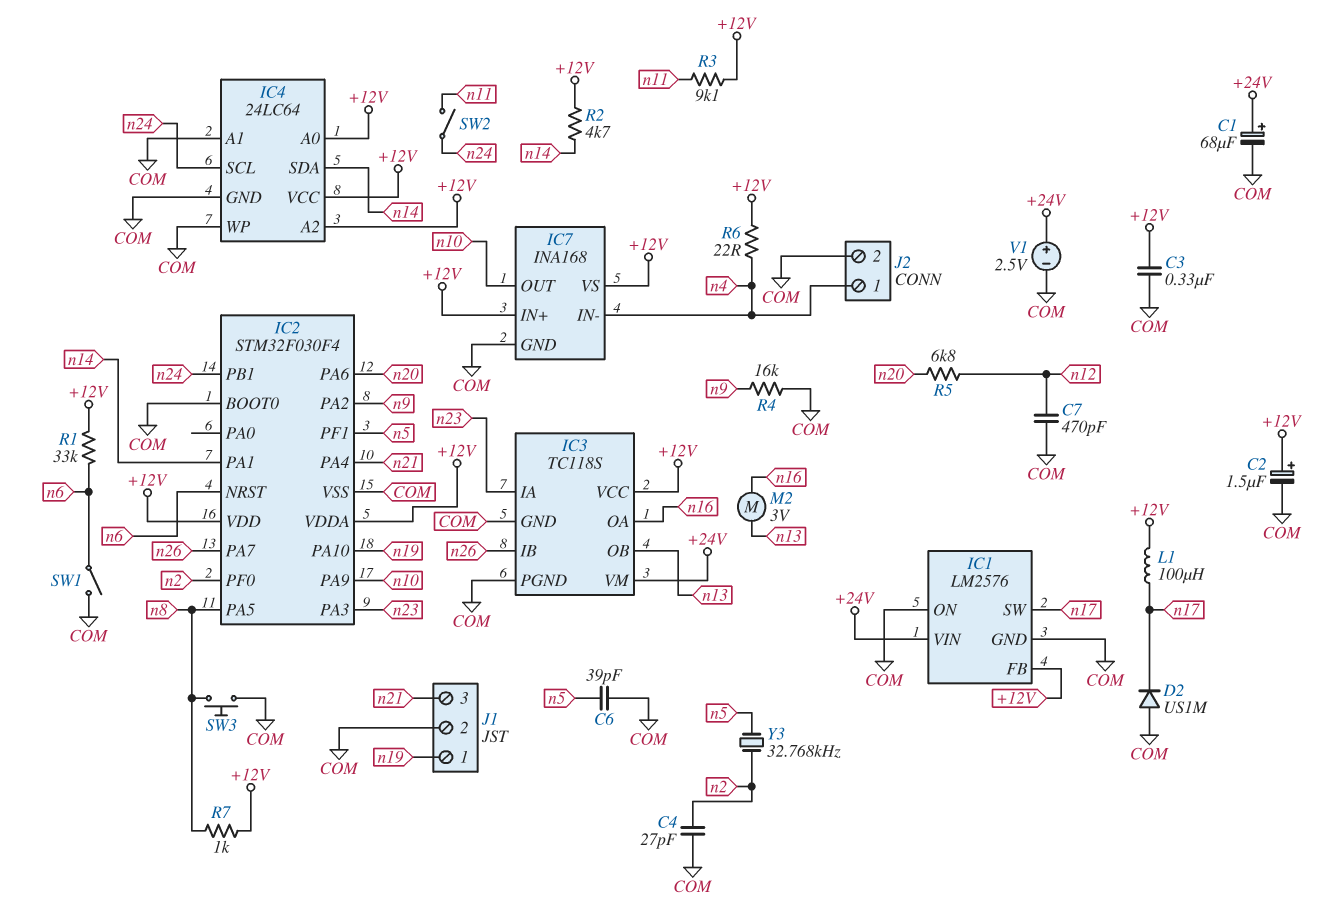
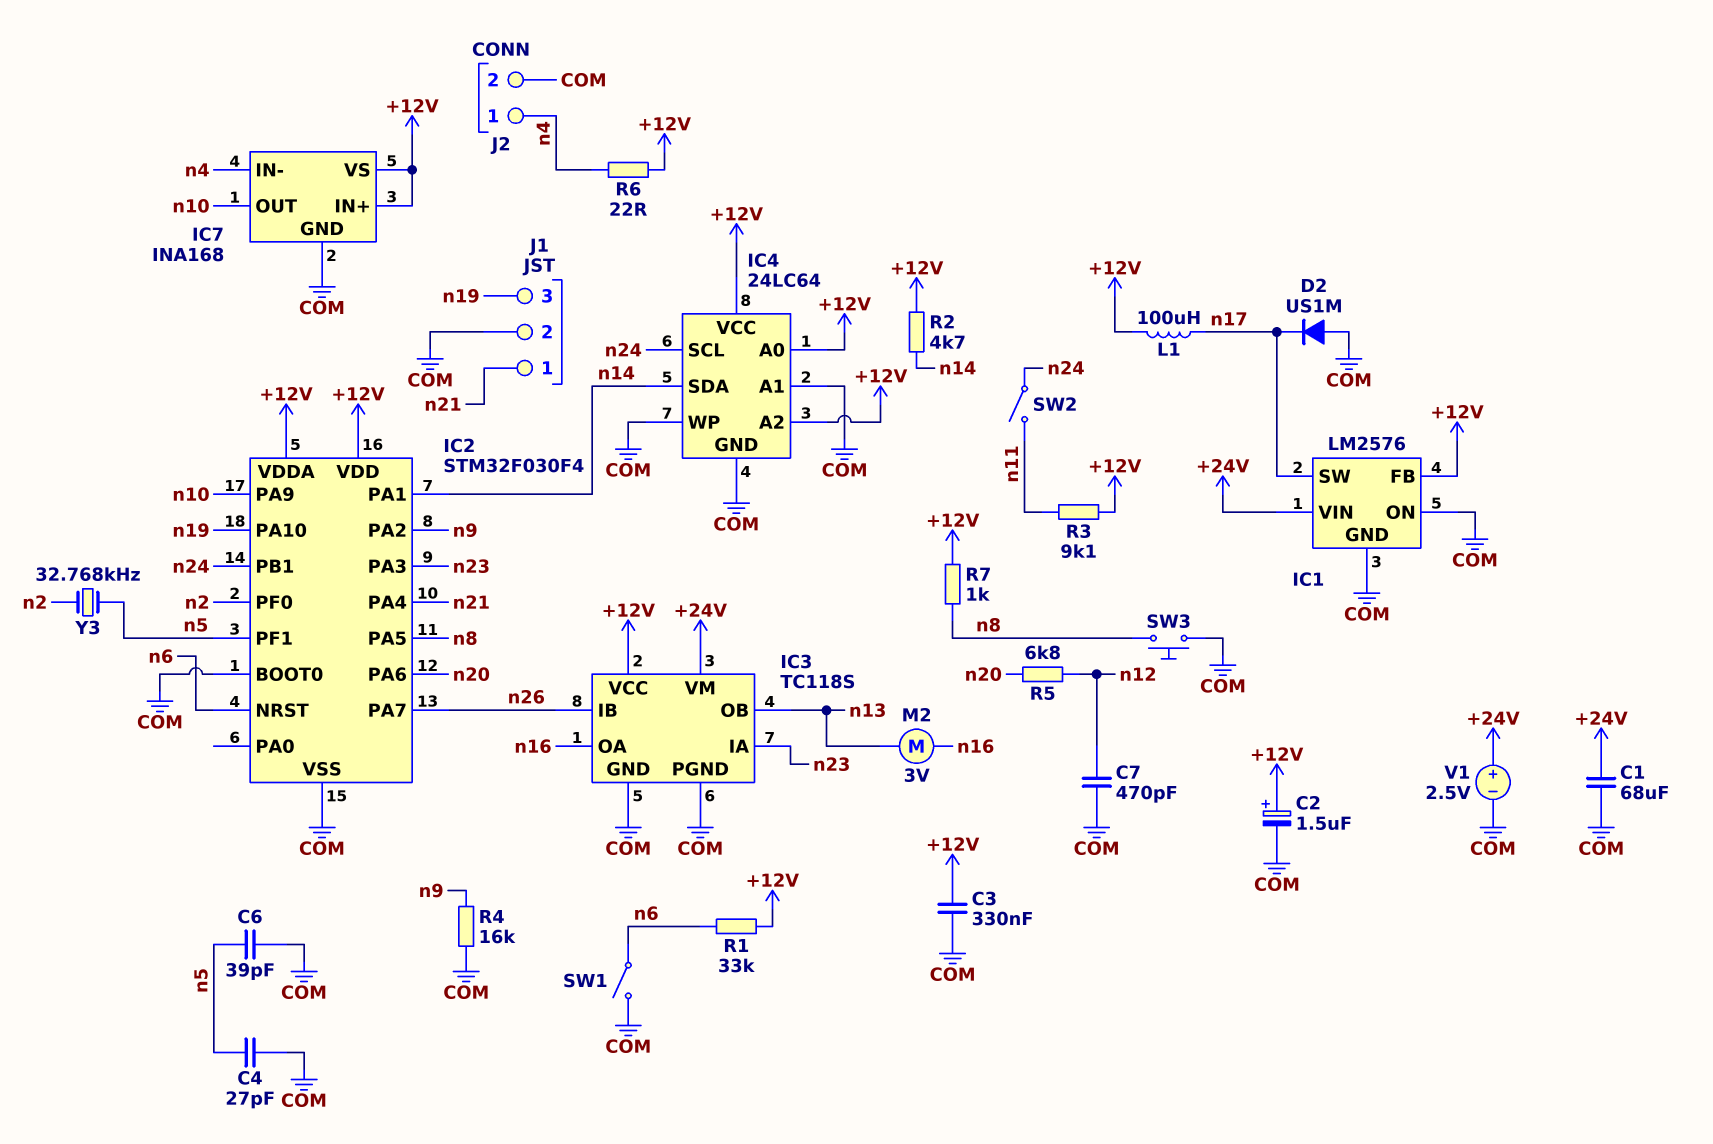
C1: 68uF (plus +24V, minus COM) -> 68uF (+24V, COM)
C4: 27pF (COM, n2) -> 27pF (COM, n5)
J1 pin 1: n19 -> n21
J1 pin 3: n21 -> n19

